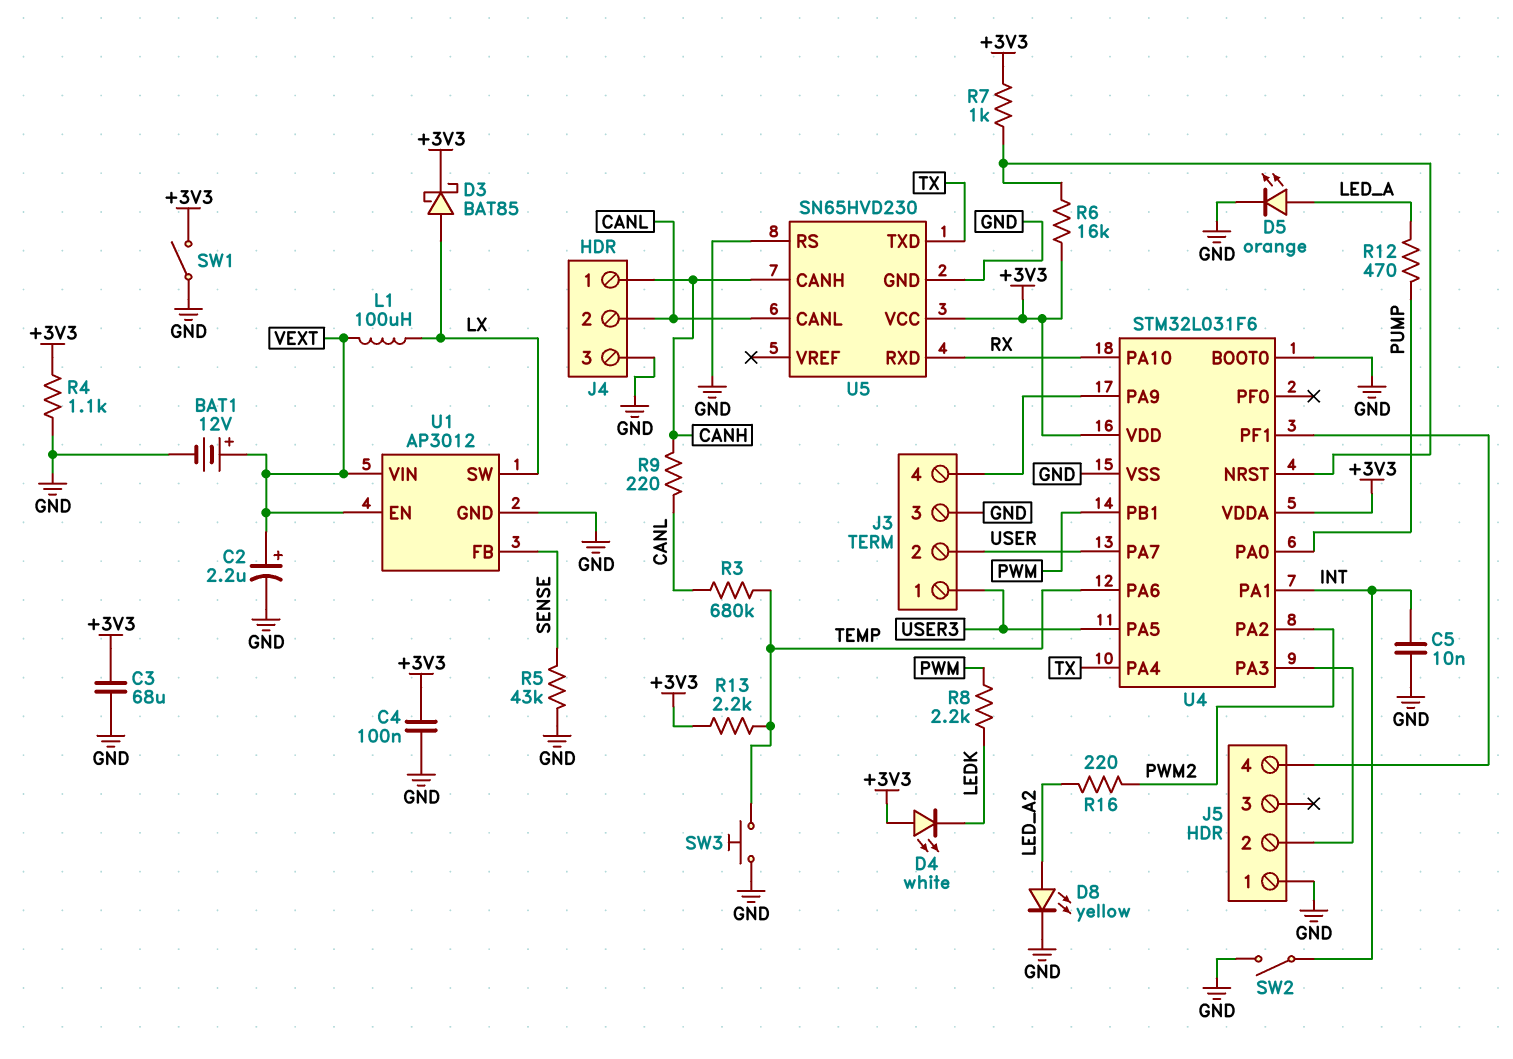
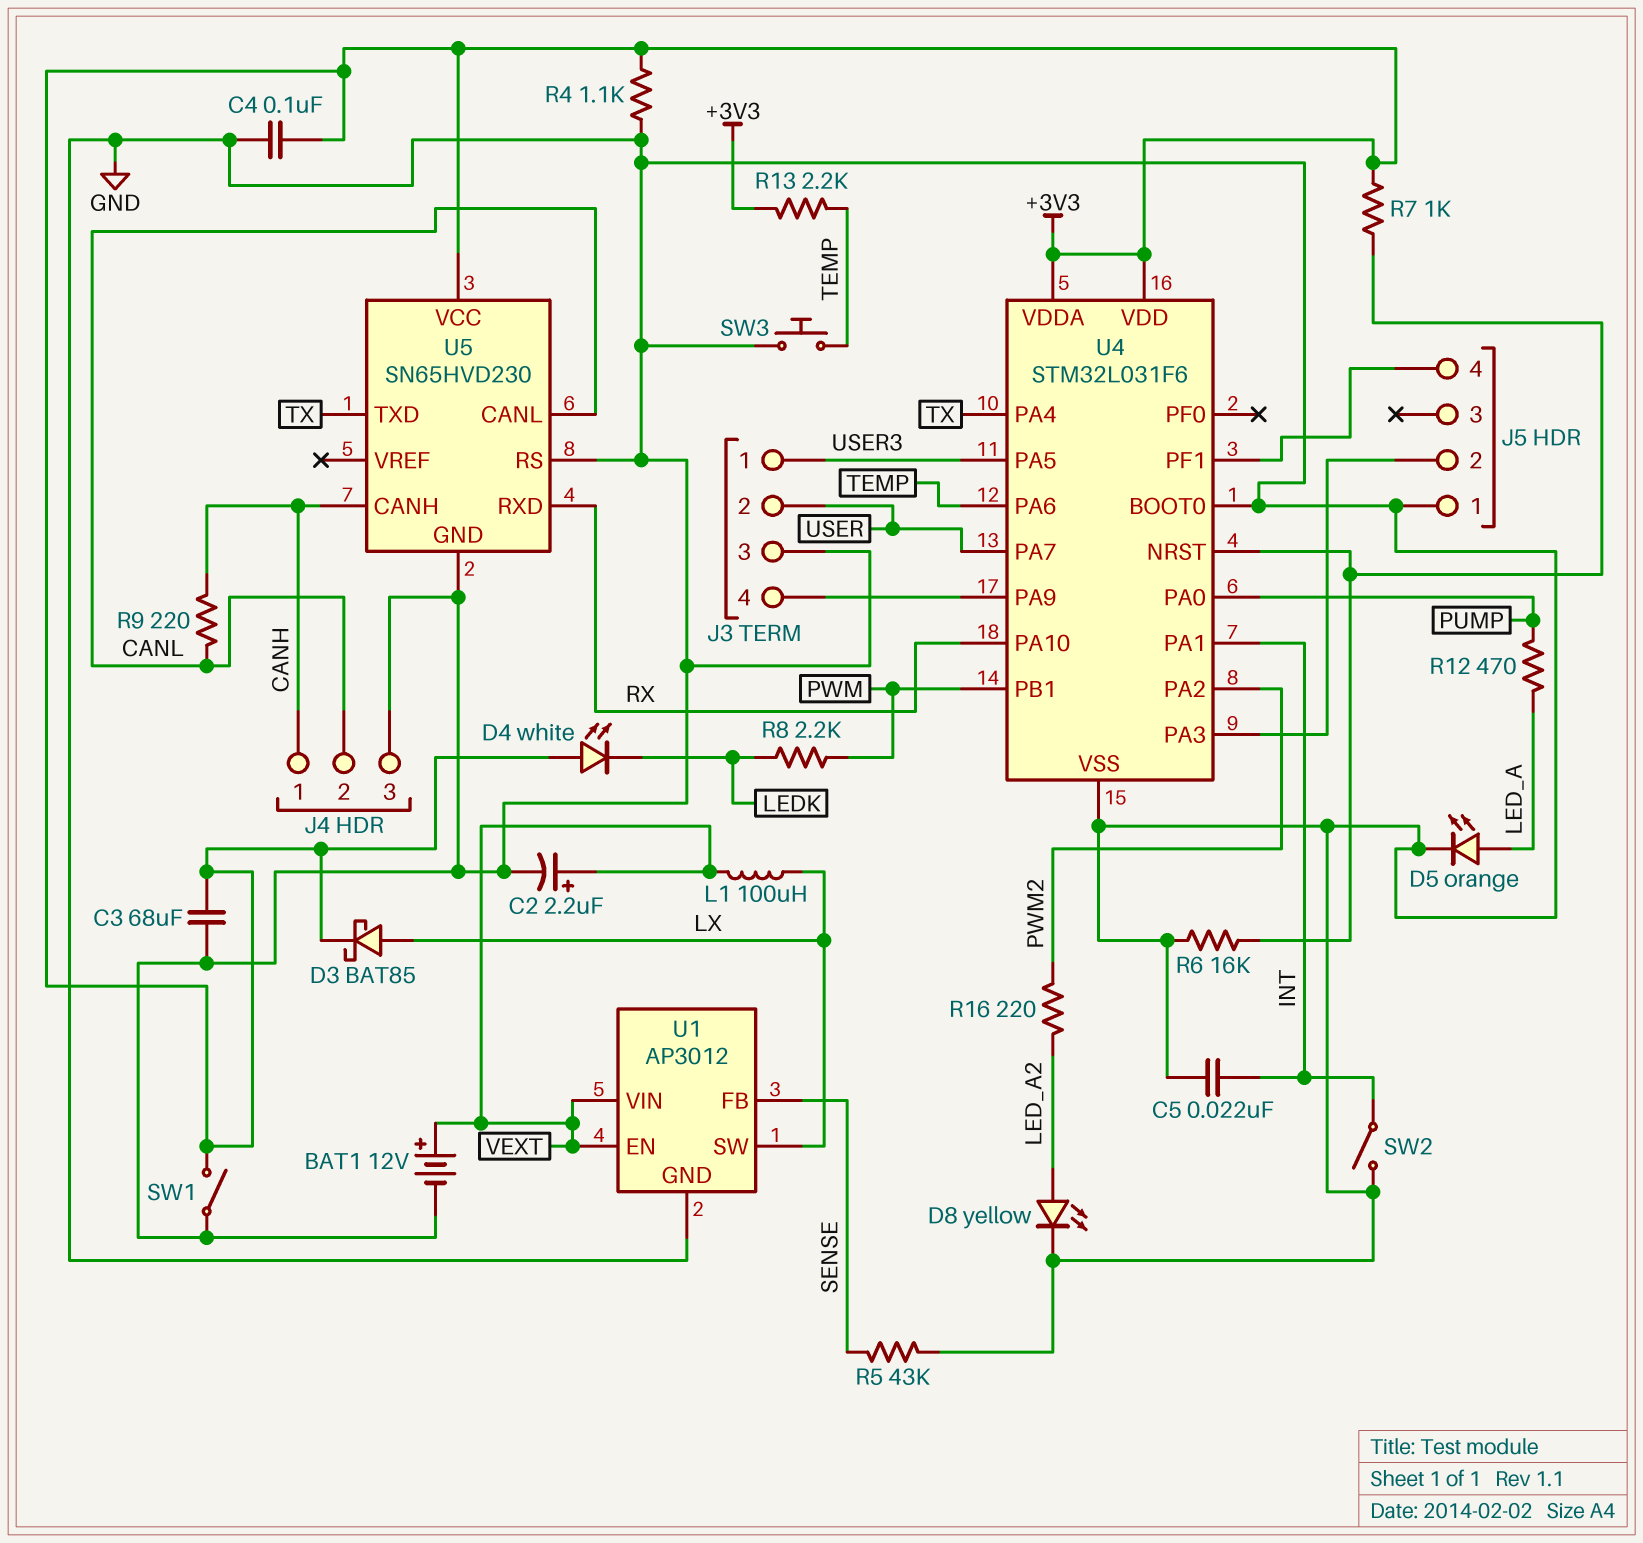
C5: 10nF (GND, INT) -> 22nF (GND, INT)
R3: 680k (CANL, TEMP) -> none
R6: 16k (+3V3, U4/NRST) -> 16k (GND, U4/NRST)

